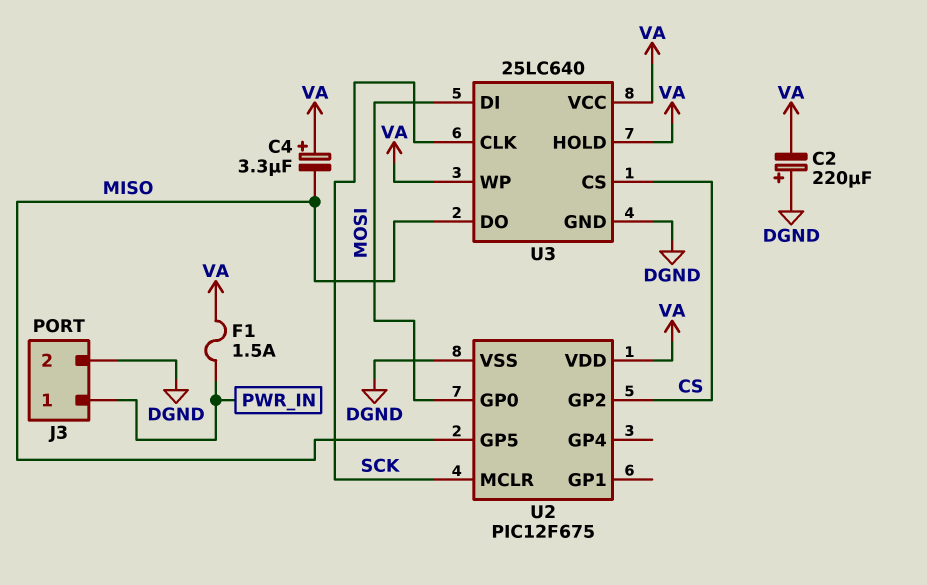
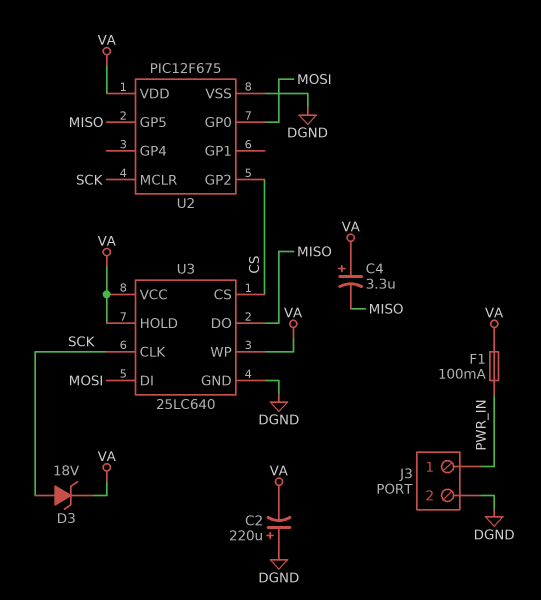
D3: none -> zener 18V (A SCK, K VA)
F1: 1.5A (PWR_IN, VA) -> 100mA (PWR_IN, VA)

